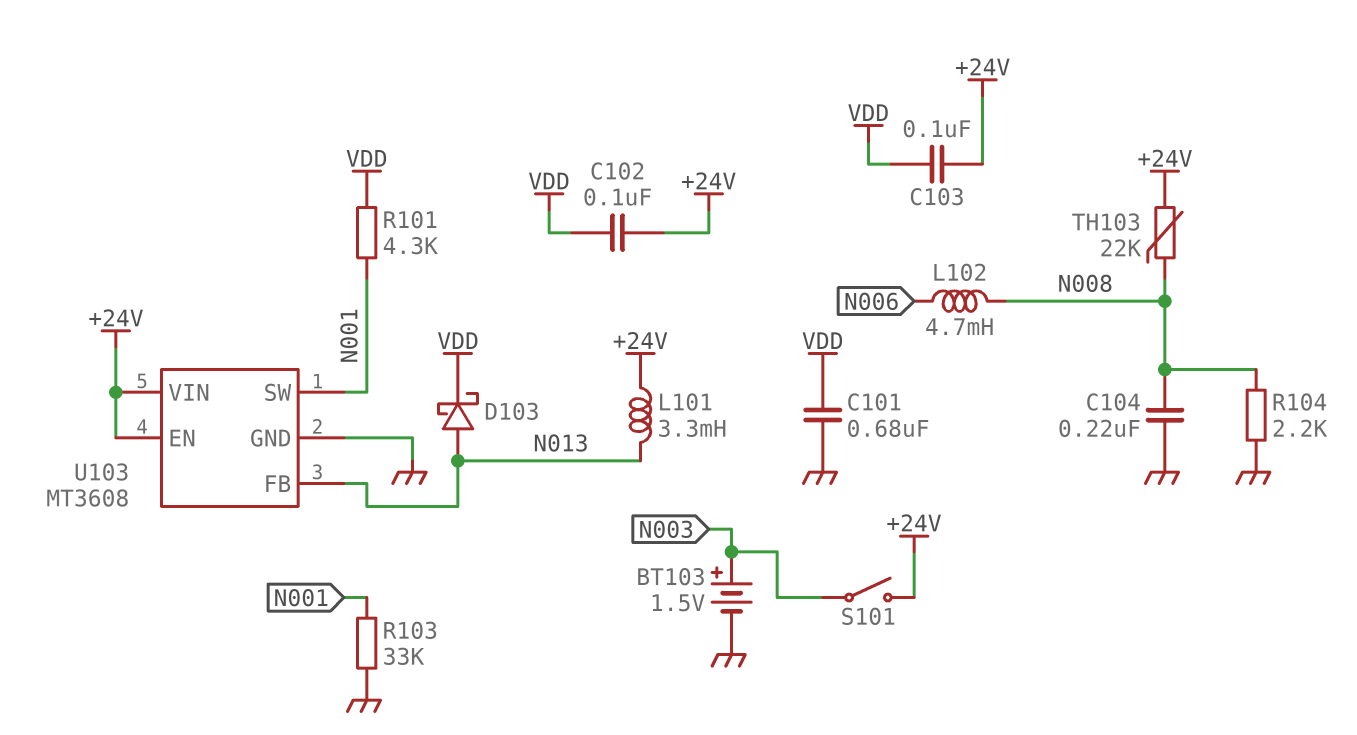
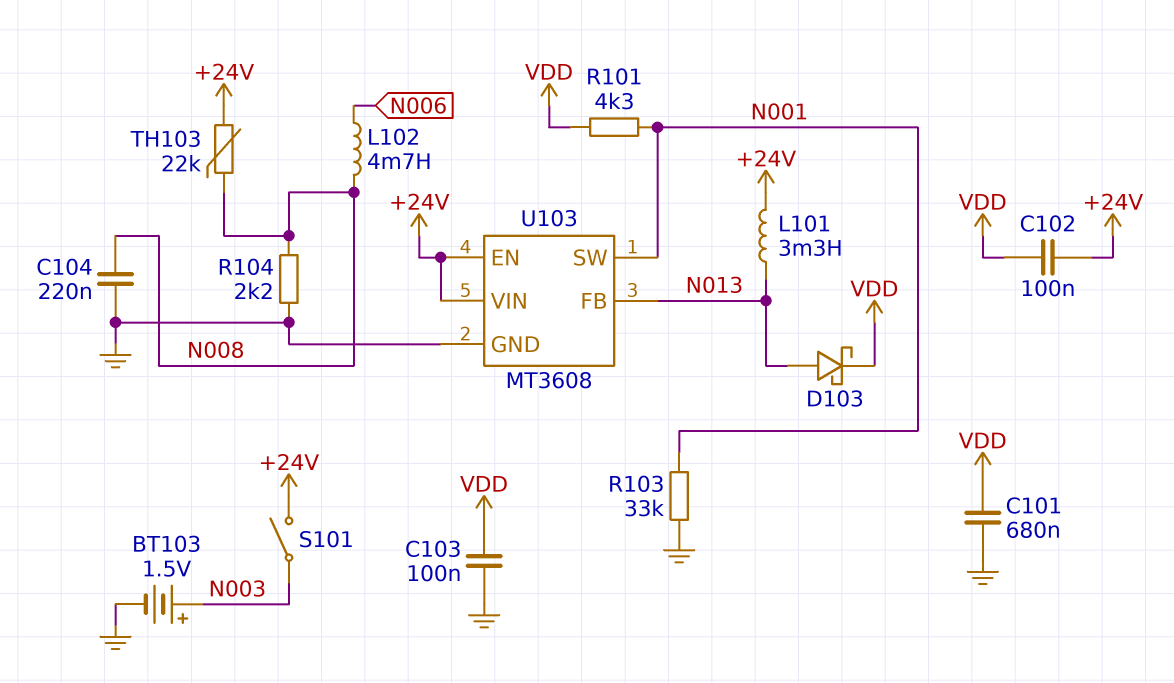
C103: 100nF (+24V, VDD) -> 100nF (GND, VDD)

